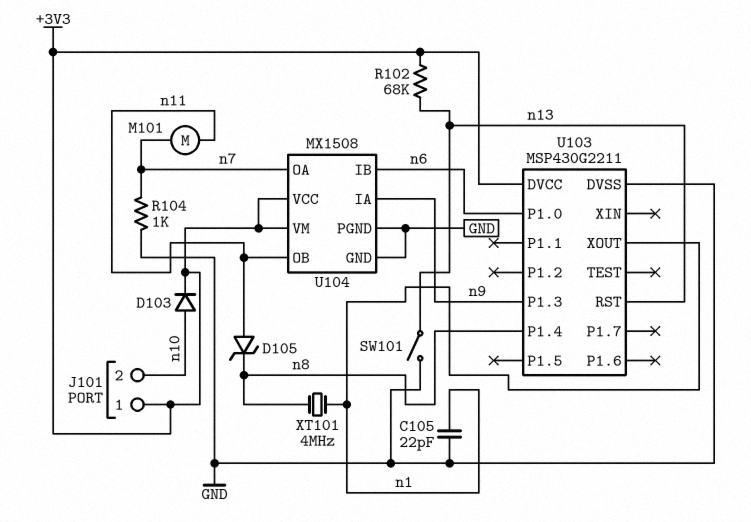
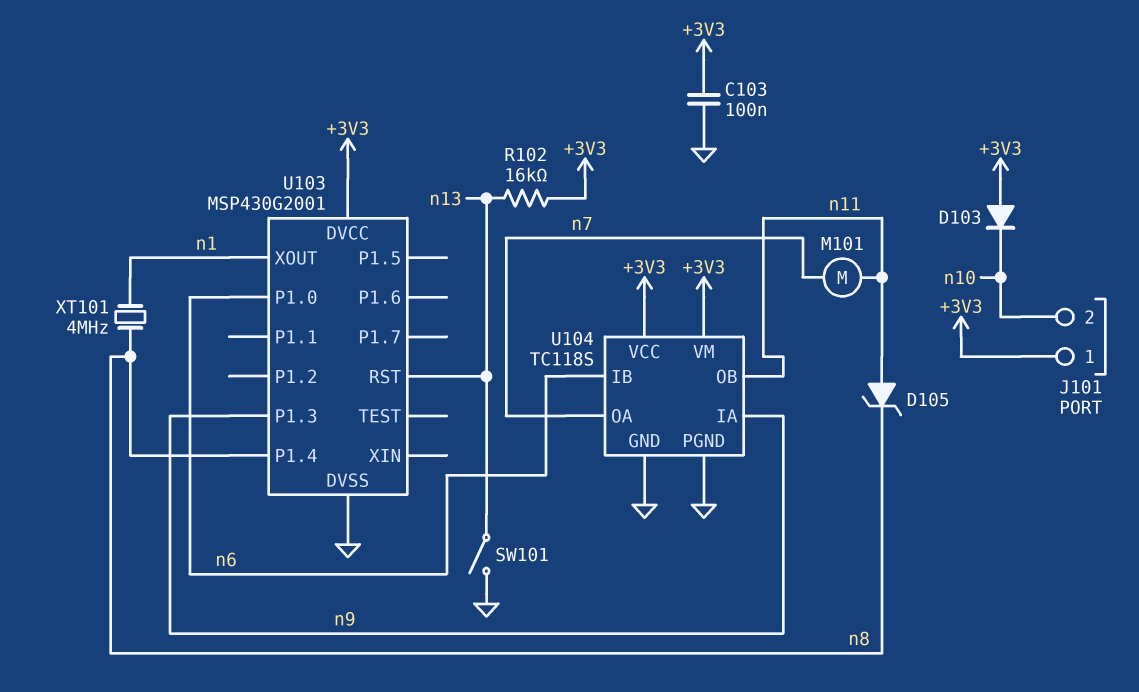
C103: none -> 100nF (+3V3, GND)
C105: 22pF (GND, n1) -> none
D103: diode (A n10, K +3V3) -> diode (A +3V3, K n10)
R102: 68k (+3V3, n13) -> 16k (+3V3, n13)
R104: 1k (GND, n7) -> none
U103: MSP430G2211 -> MSP430G2001
U104: MX1508 -> TC118S

